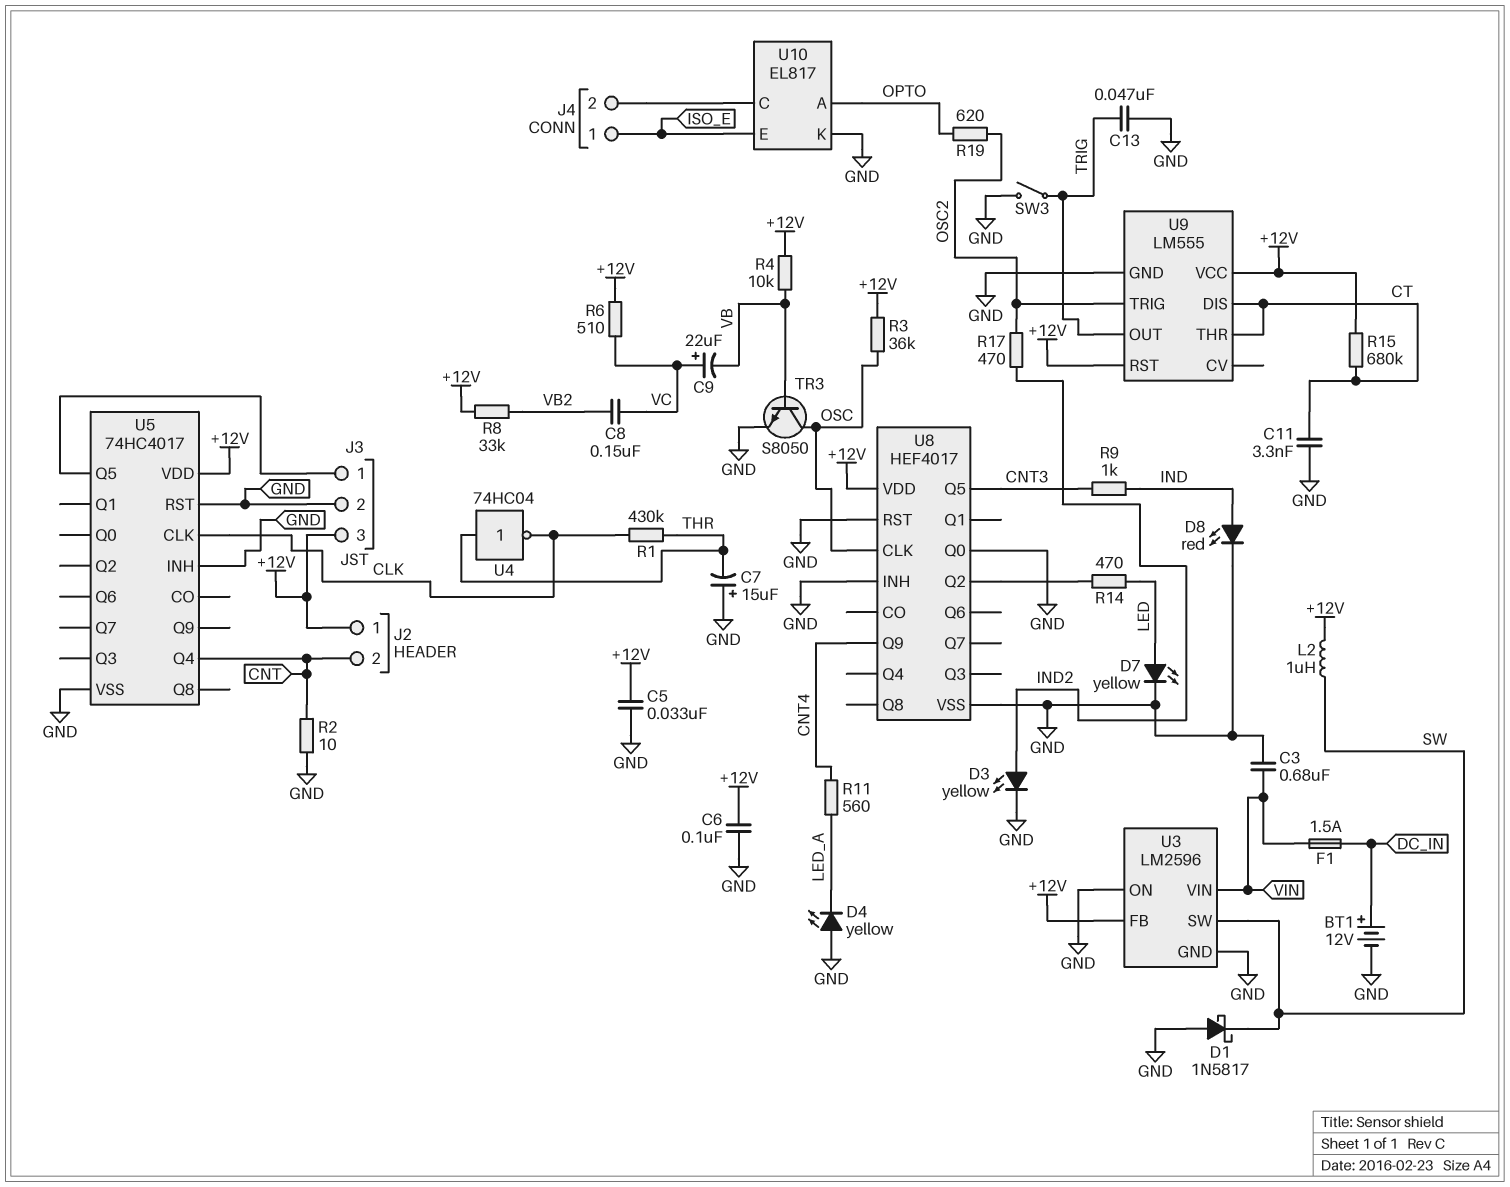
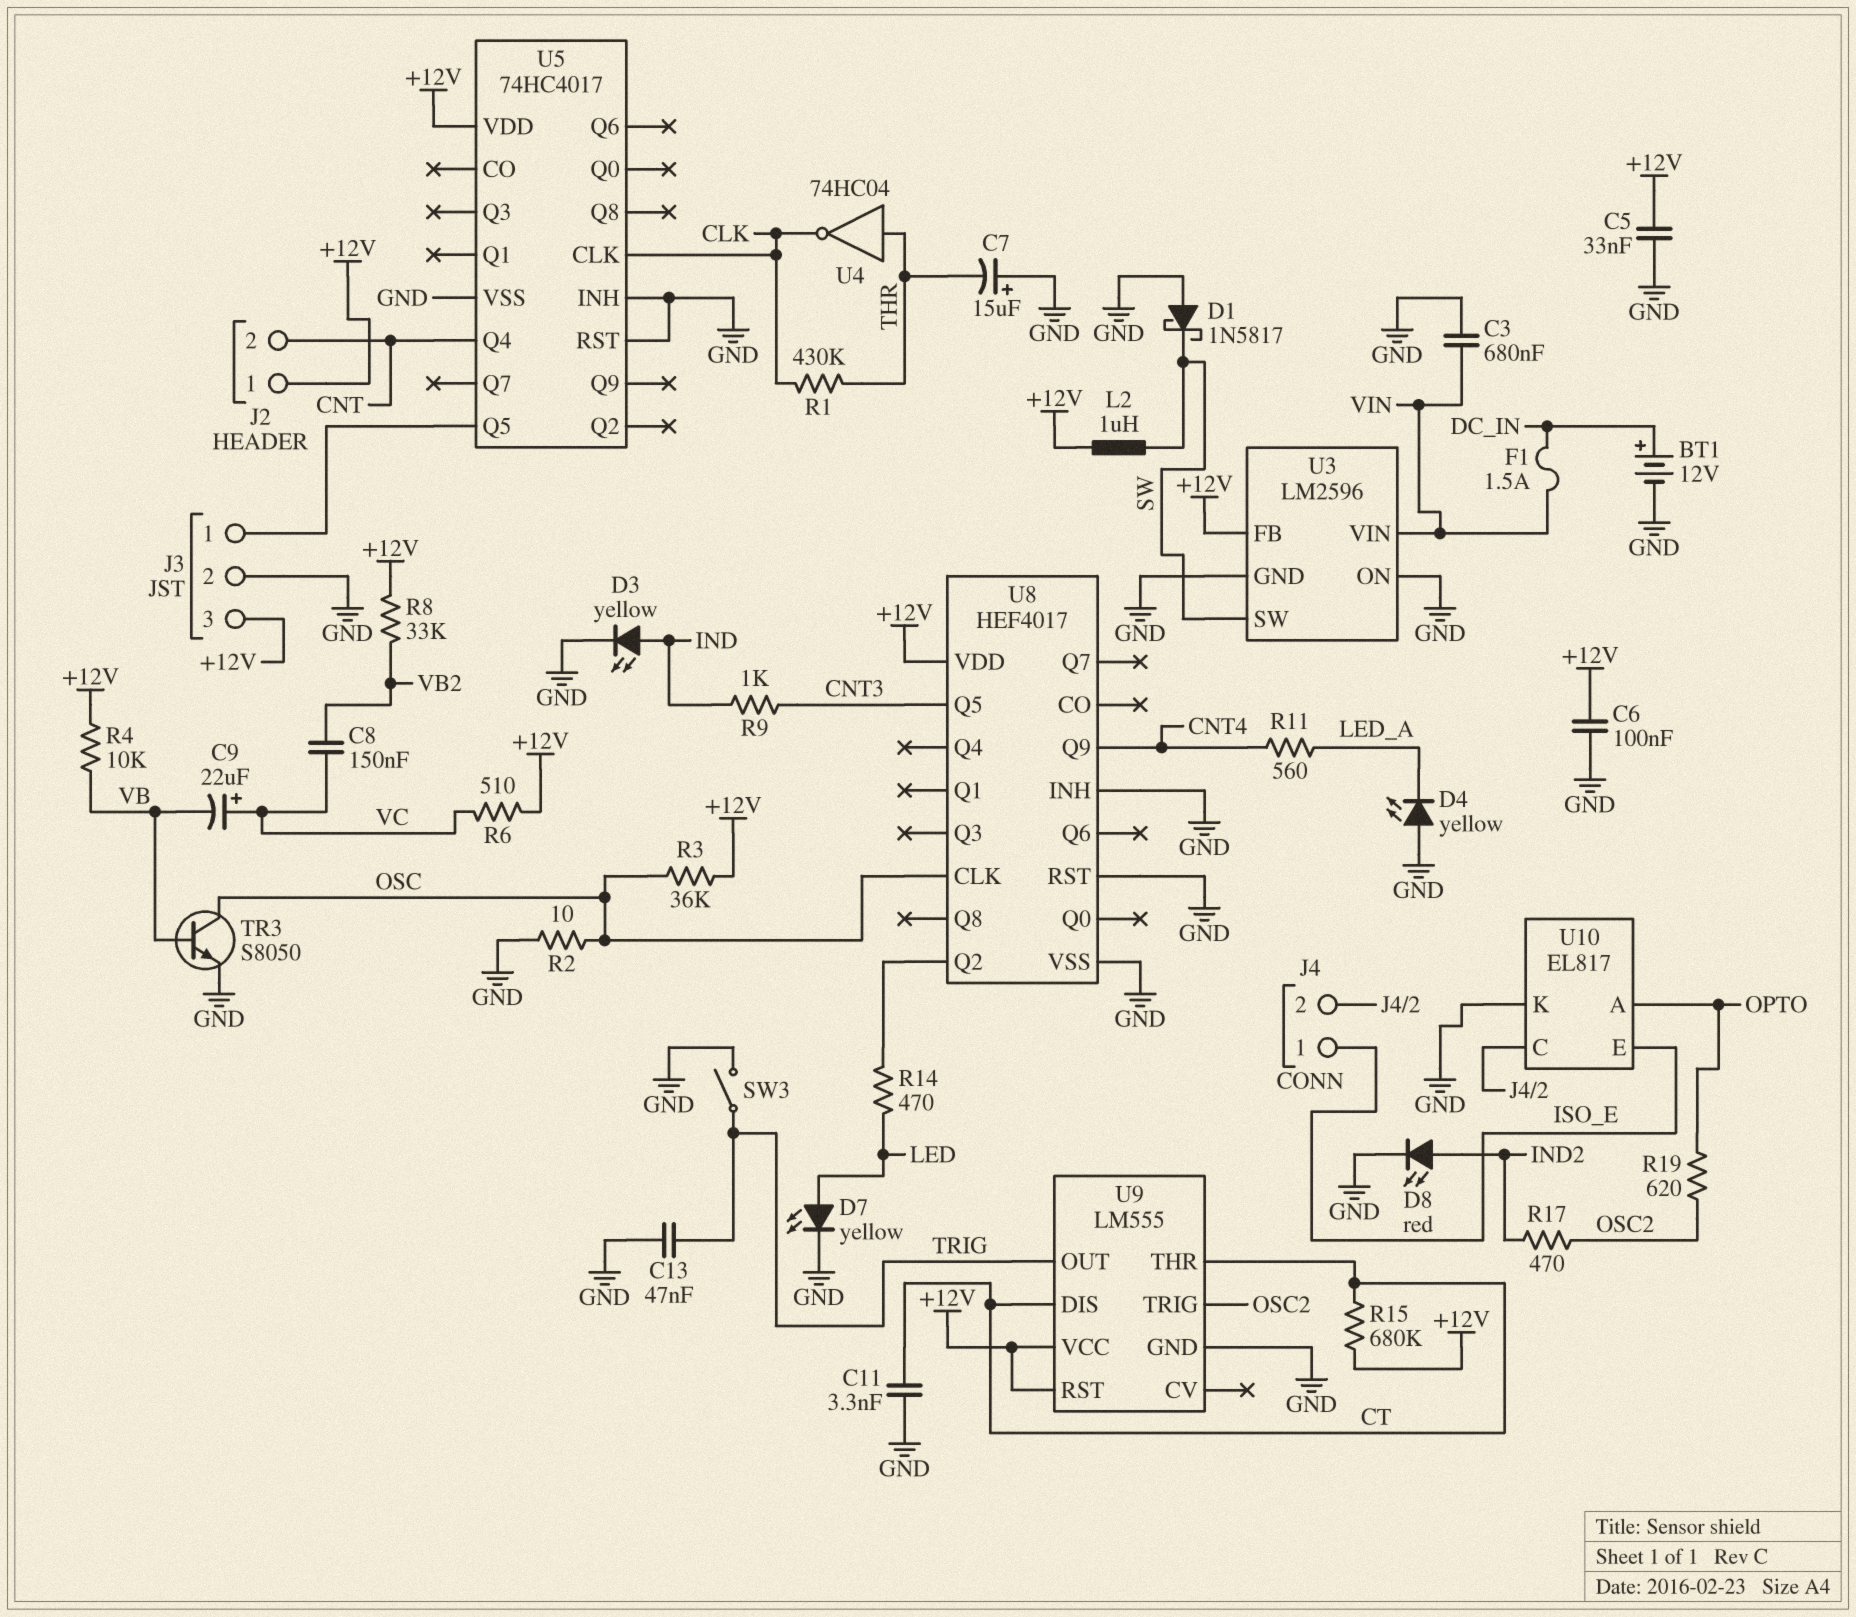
D3: LED yellow (A IND2, K GND) -> LED yellow (A IND, K GND)
D8: LED red (A IND, K GND) -> LED red (A IND2, K GND)
R2: 10 (CNT, GND) -> 10 (GND, OSC)
U8 pin Q0: GND -> none

